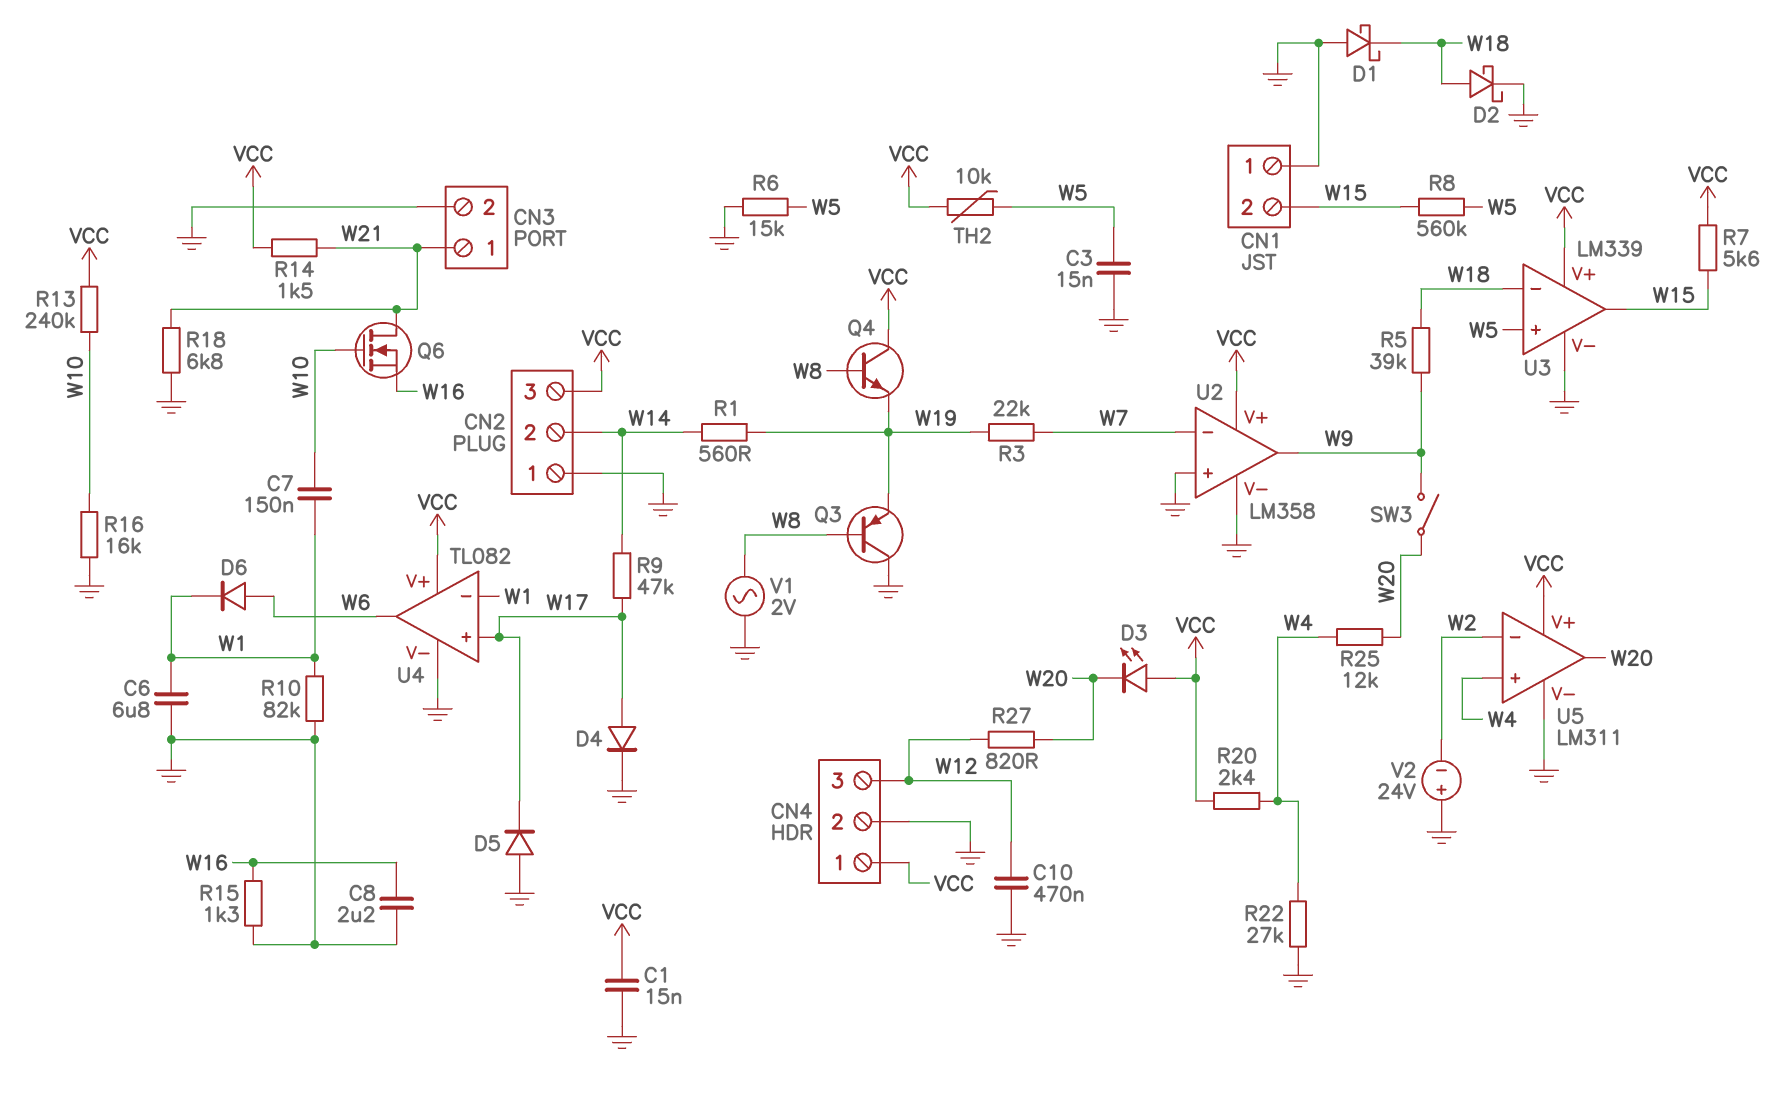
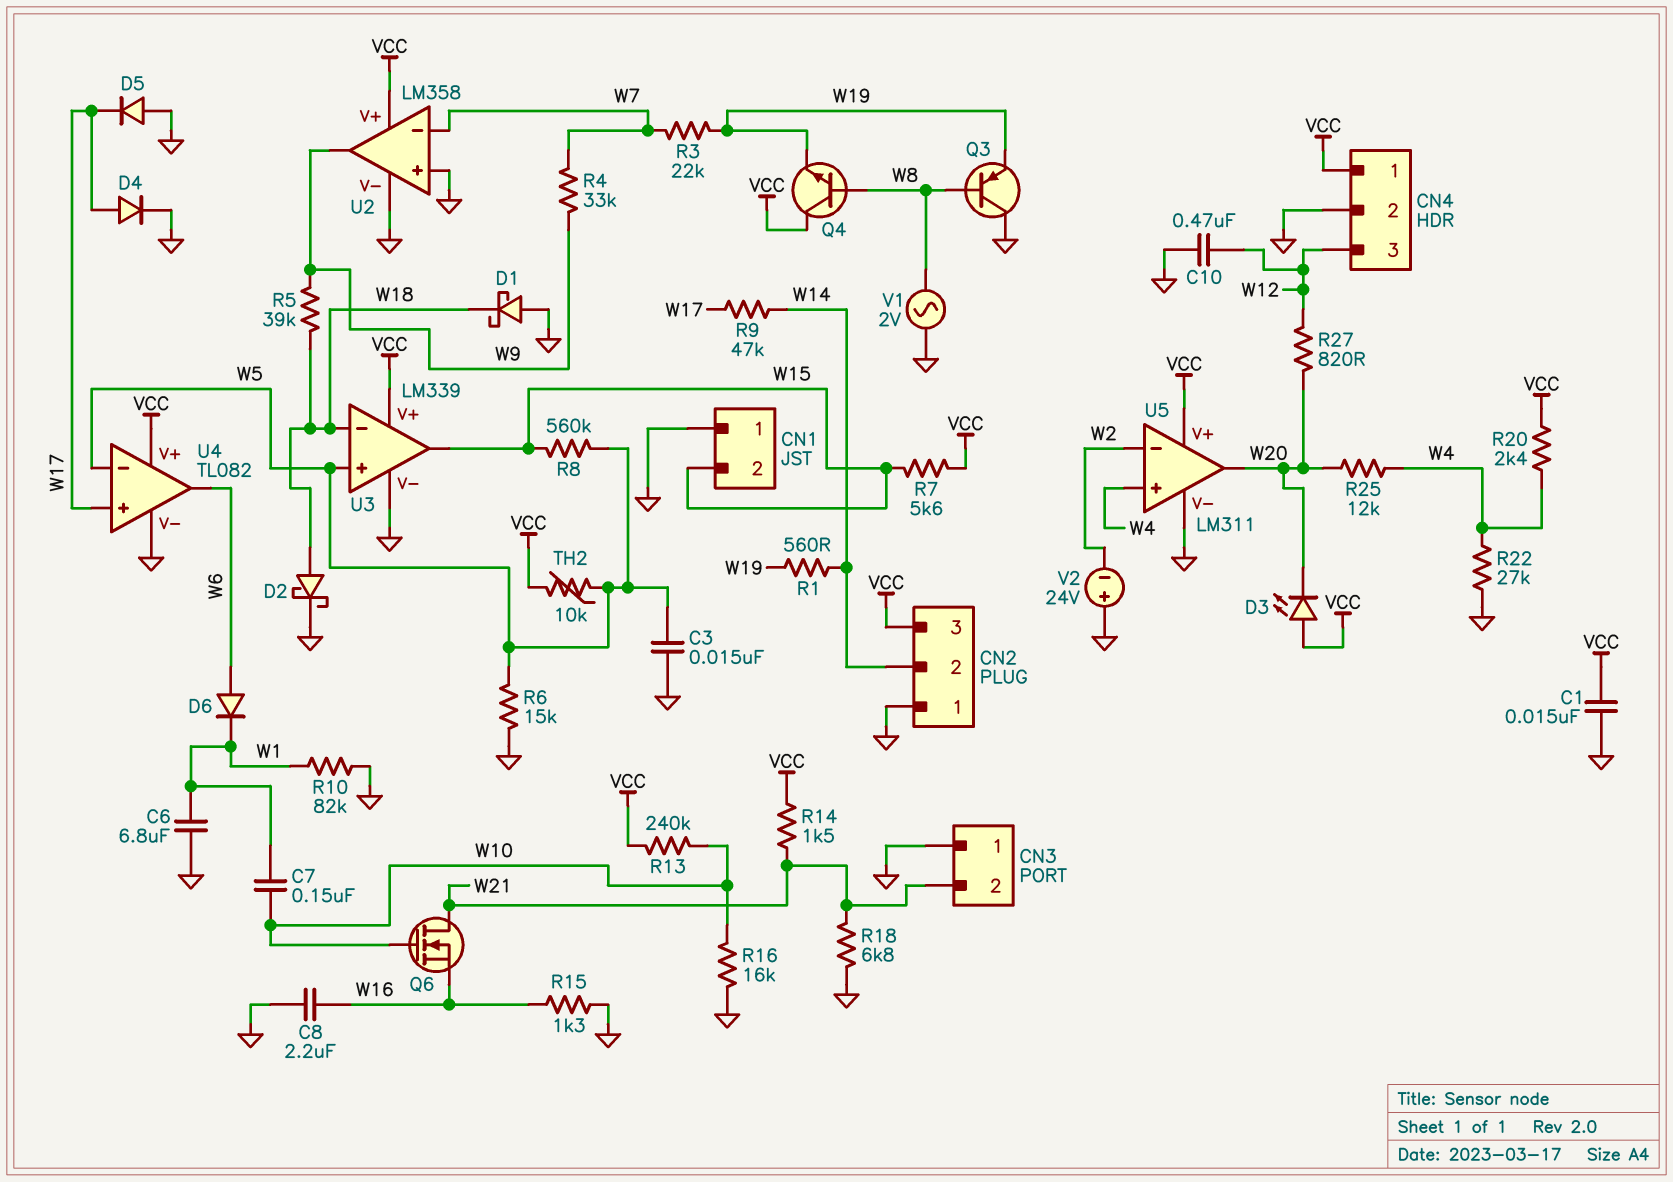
CN3 pin 1: W21 -> GND
CN3 pin 2: GND -> W21
R4: none -> 33k (W7, W9)
SW3: switch (W9, W20) -> none
U4 pin in-: W1 -> W5

